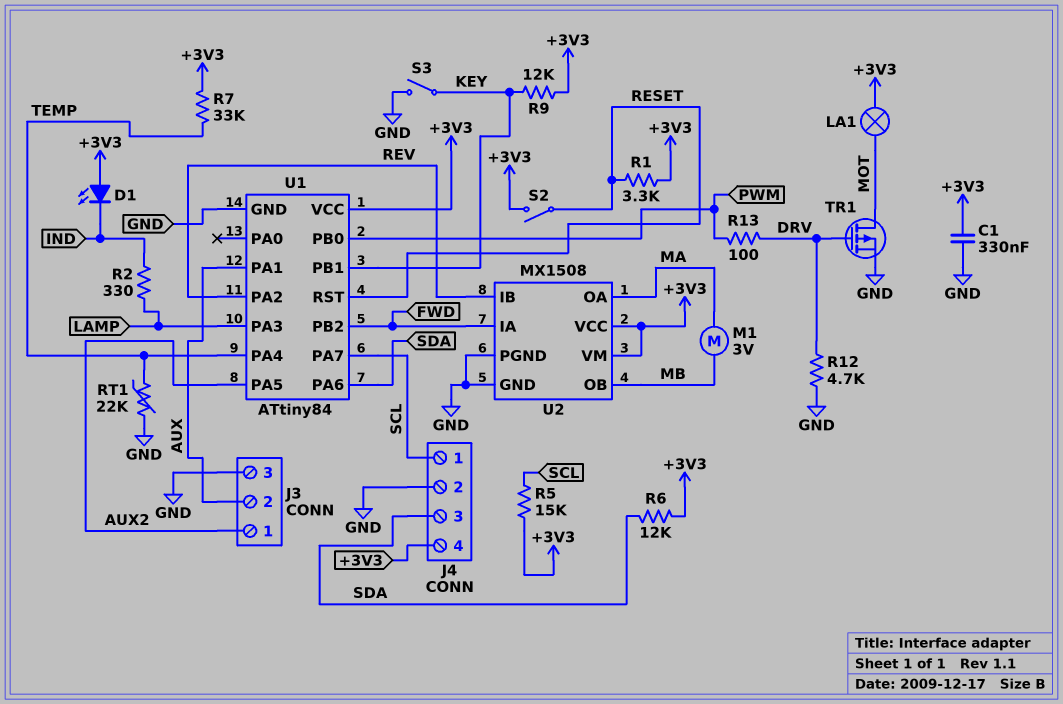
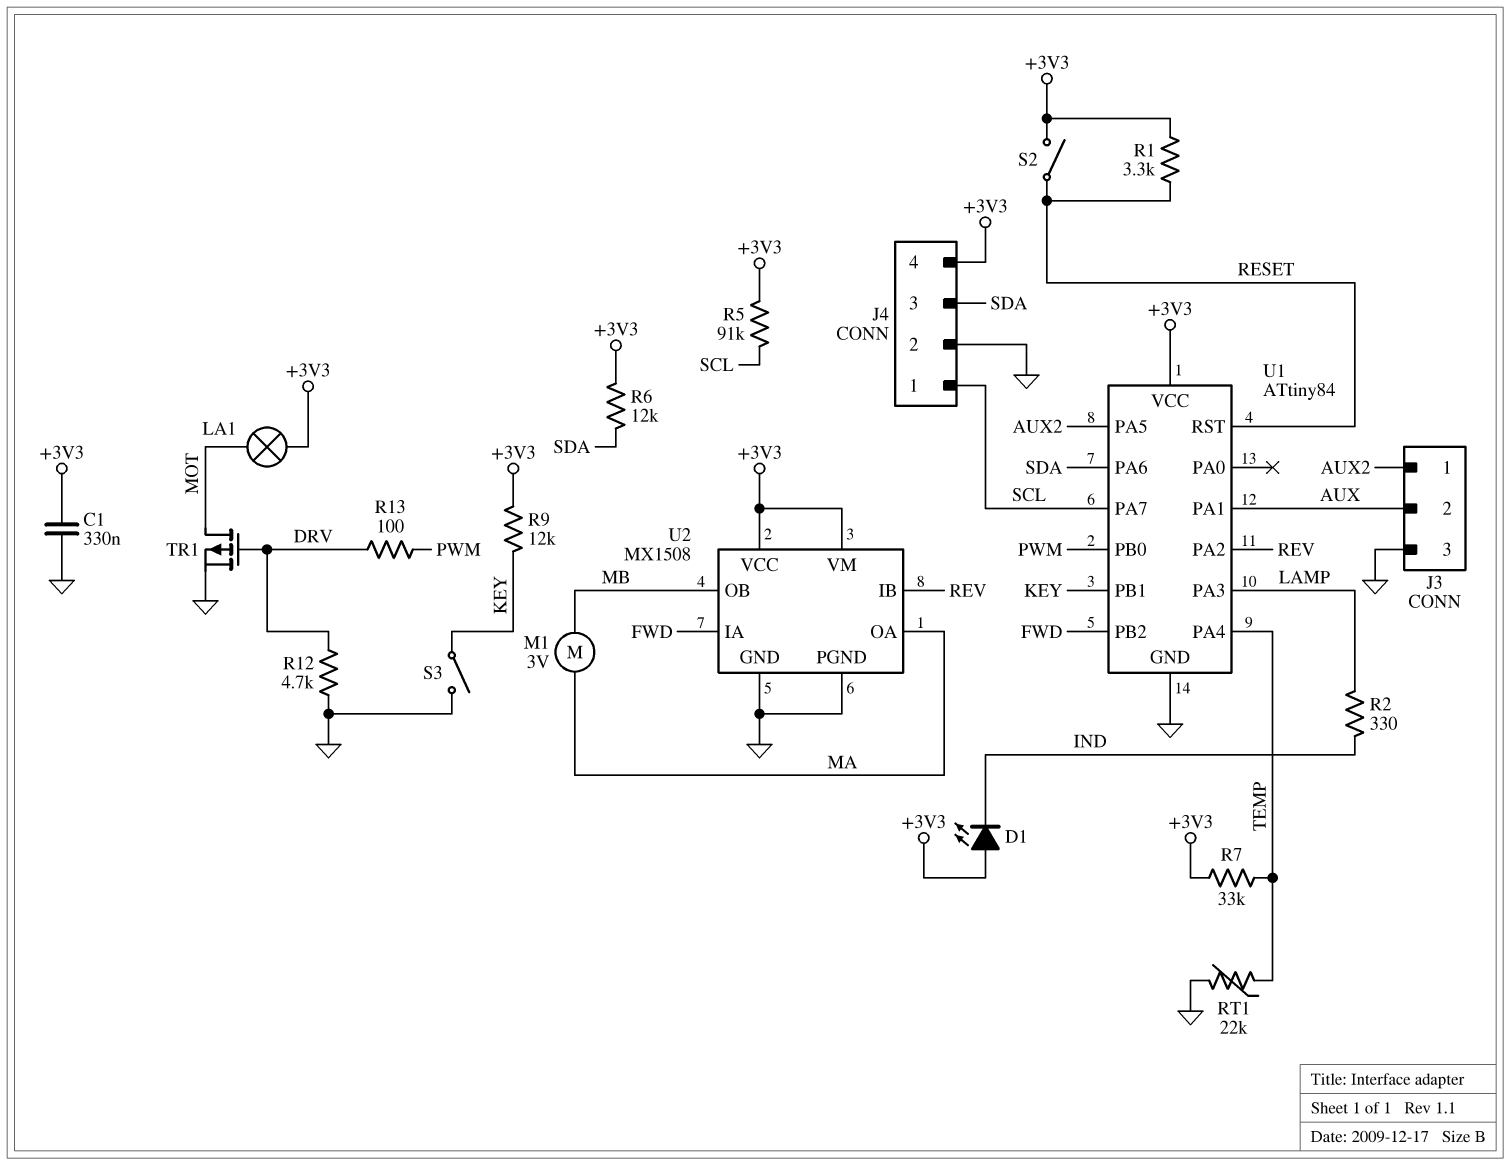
R5: 15k (+3V3, SCL) -> 91k (+3V3, SCL)

